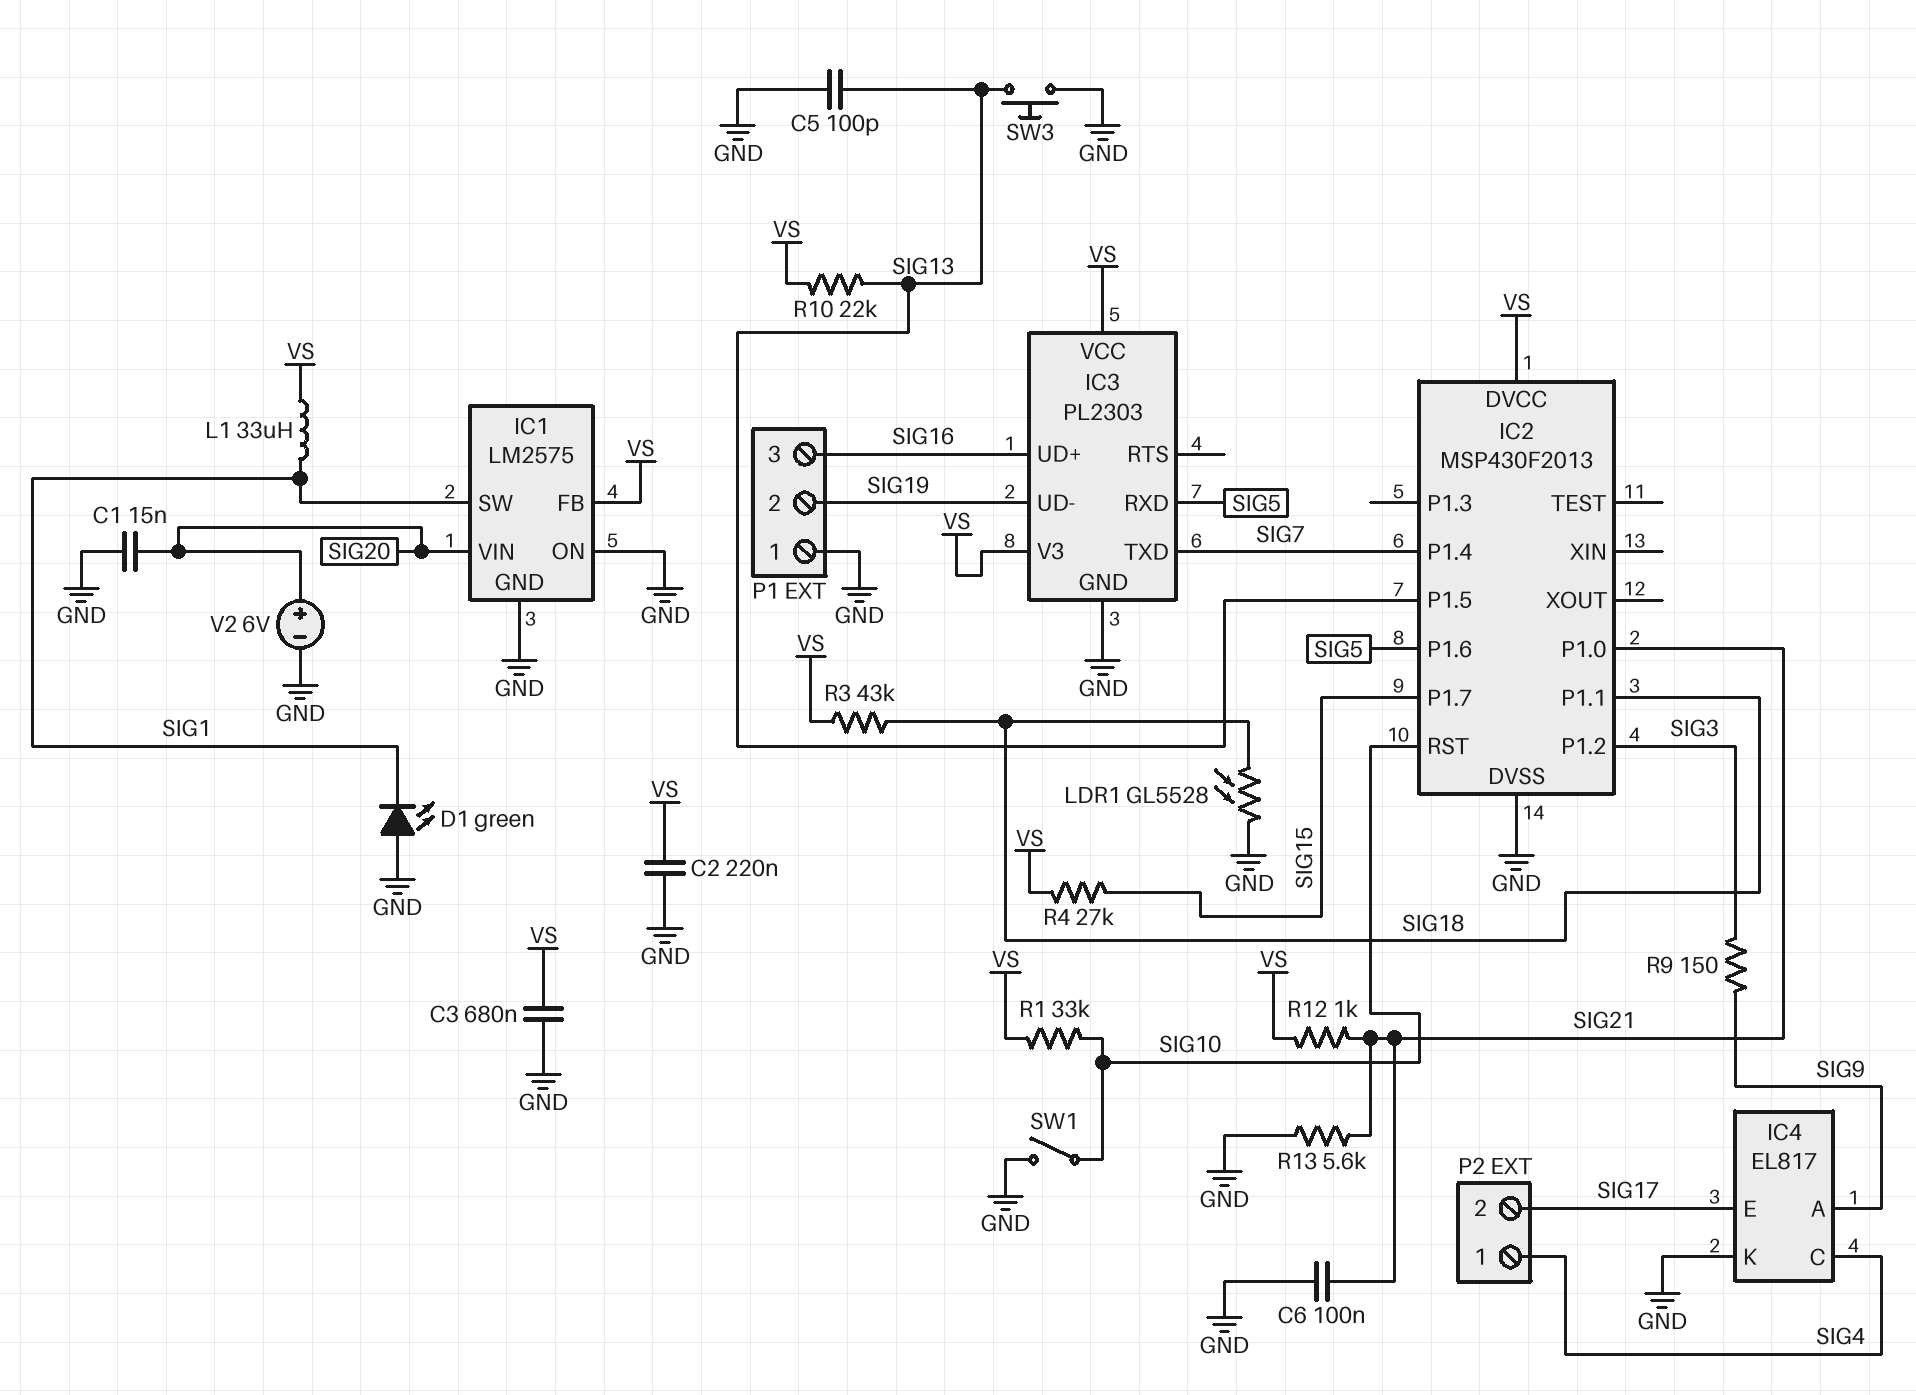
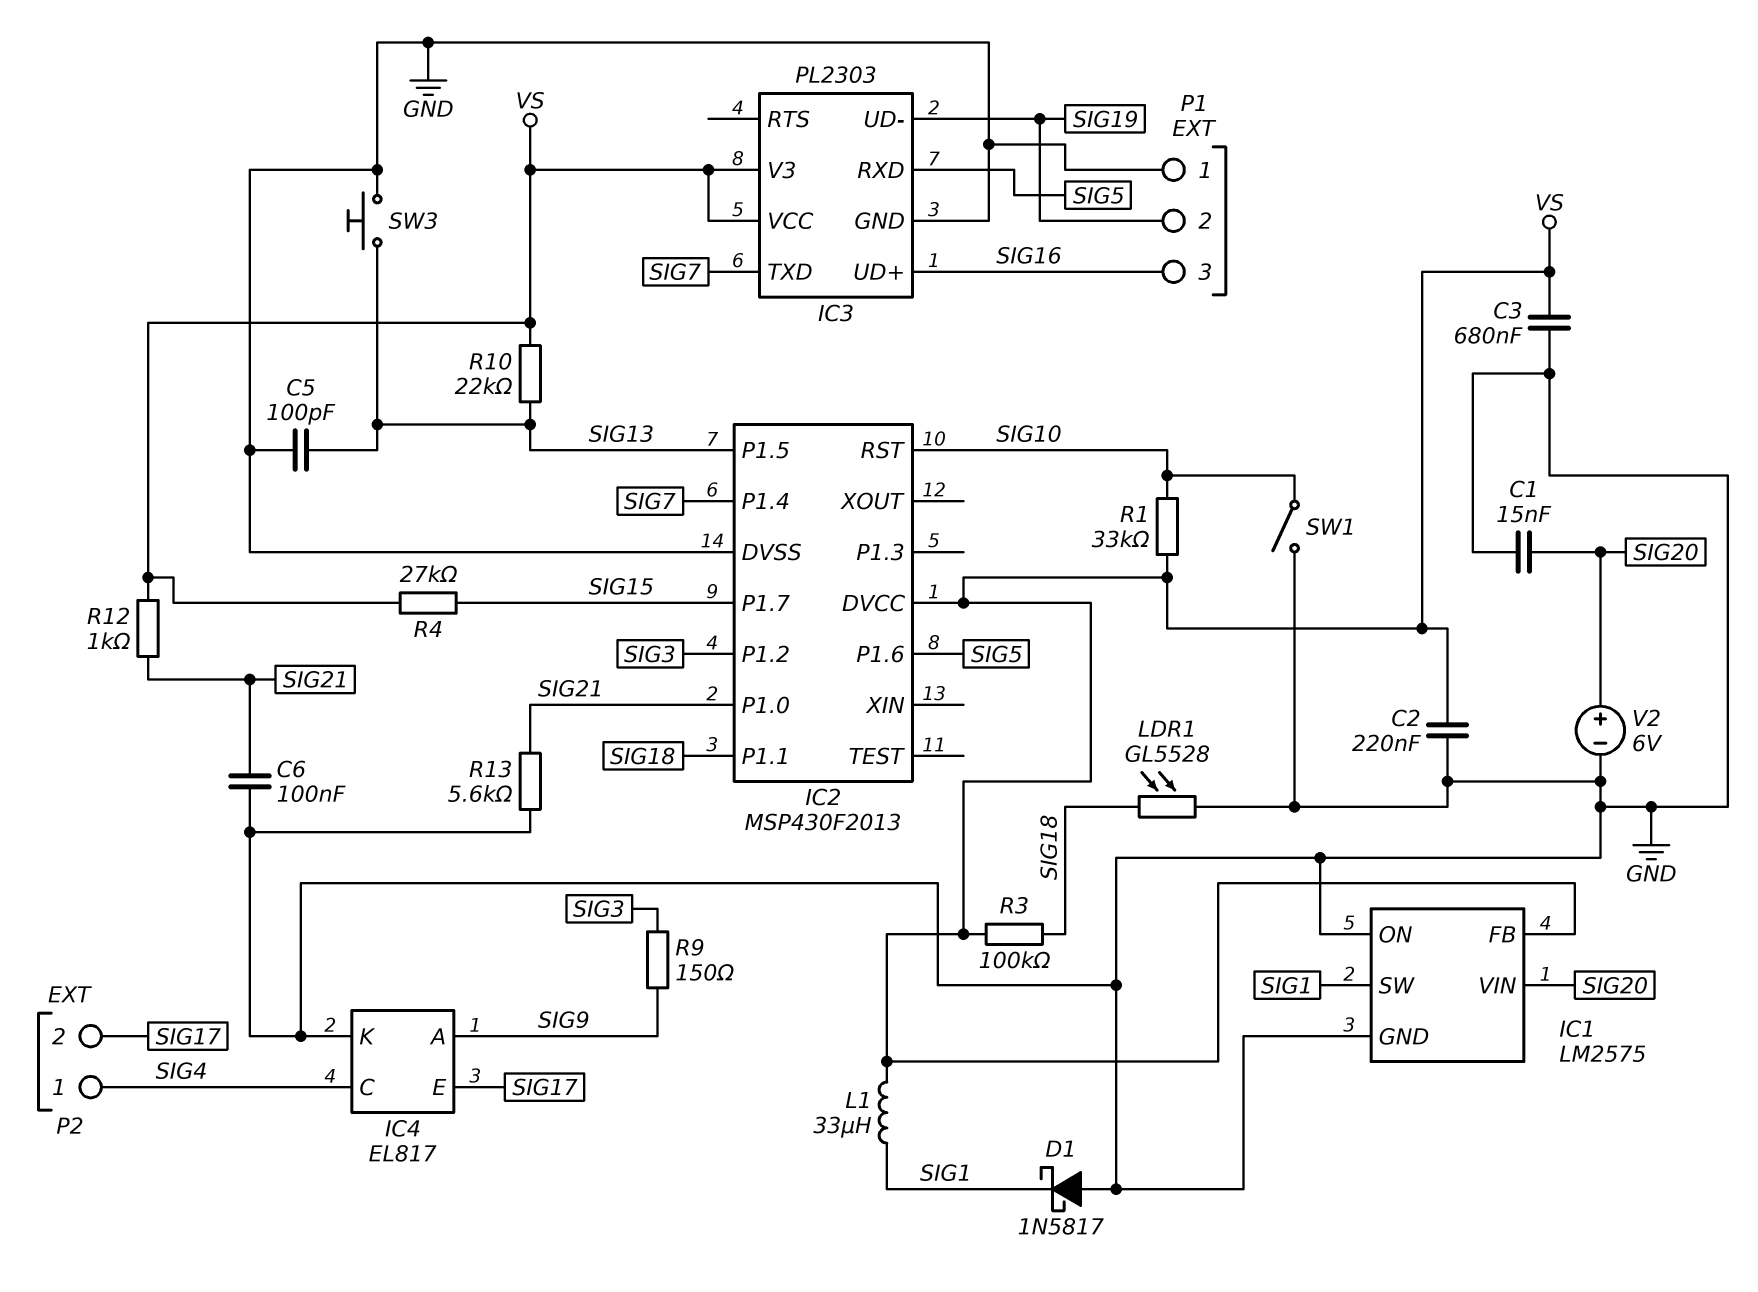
D1: LED green (A GND, K SIG1) -> schottky 1N5817 (A GND, K SIG1)
R3: 43k (SIG18, VS) -> 100k (SIG18, VS)

